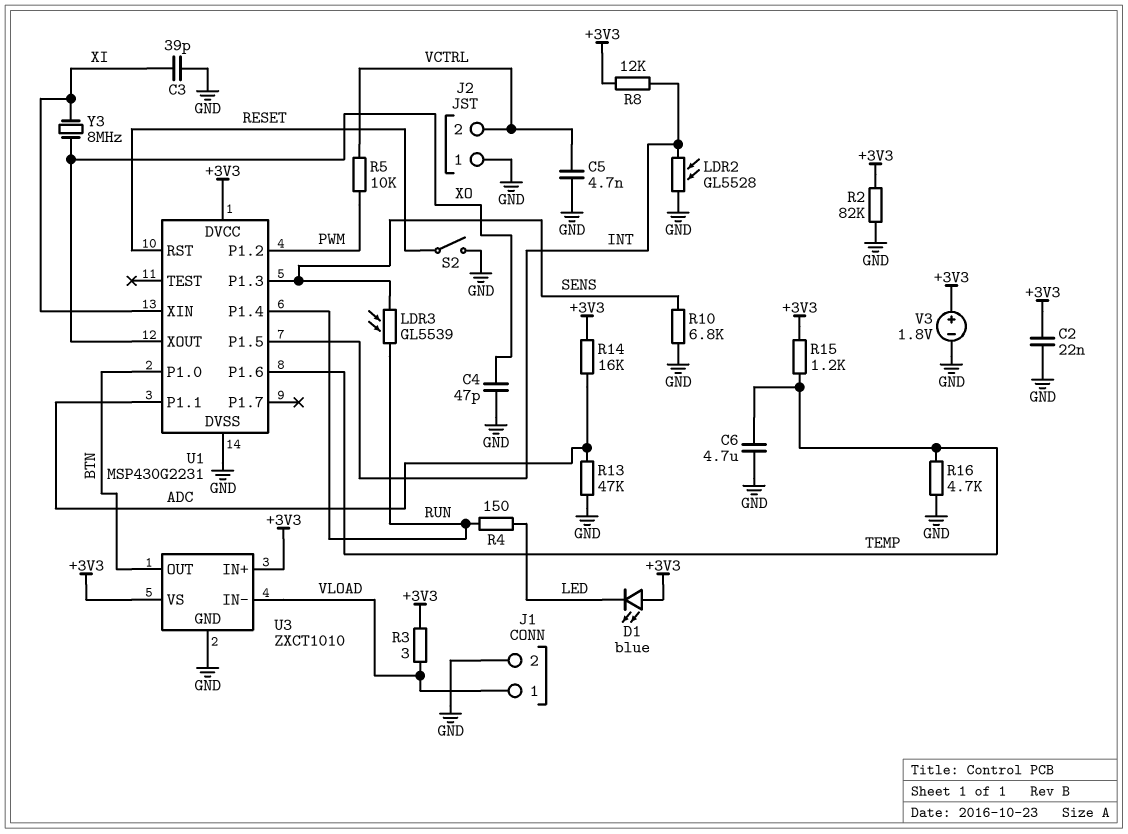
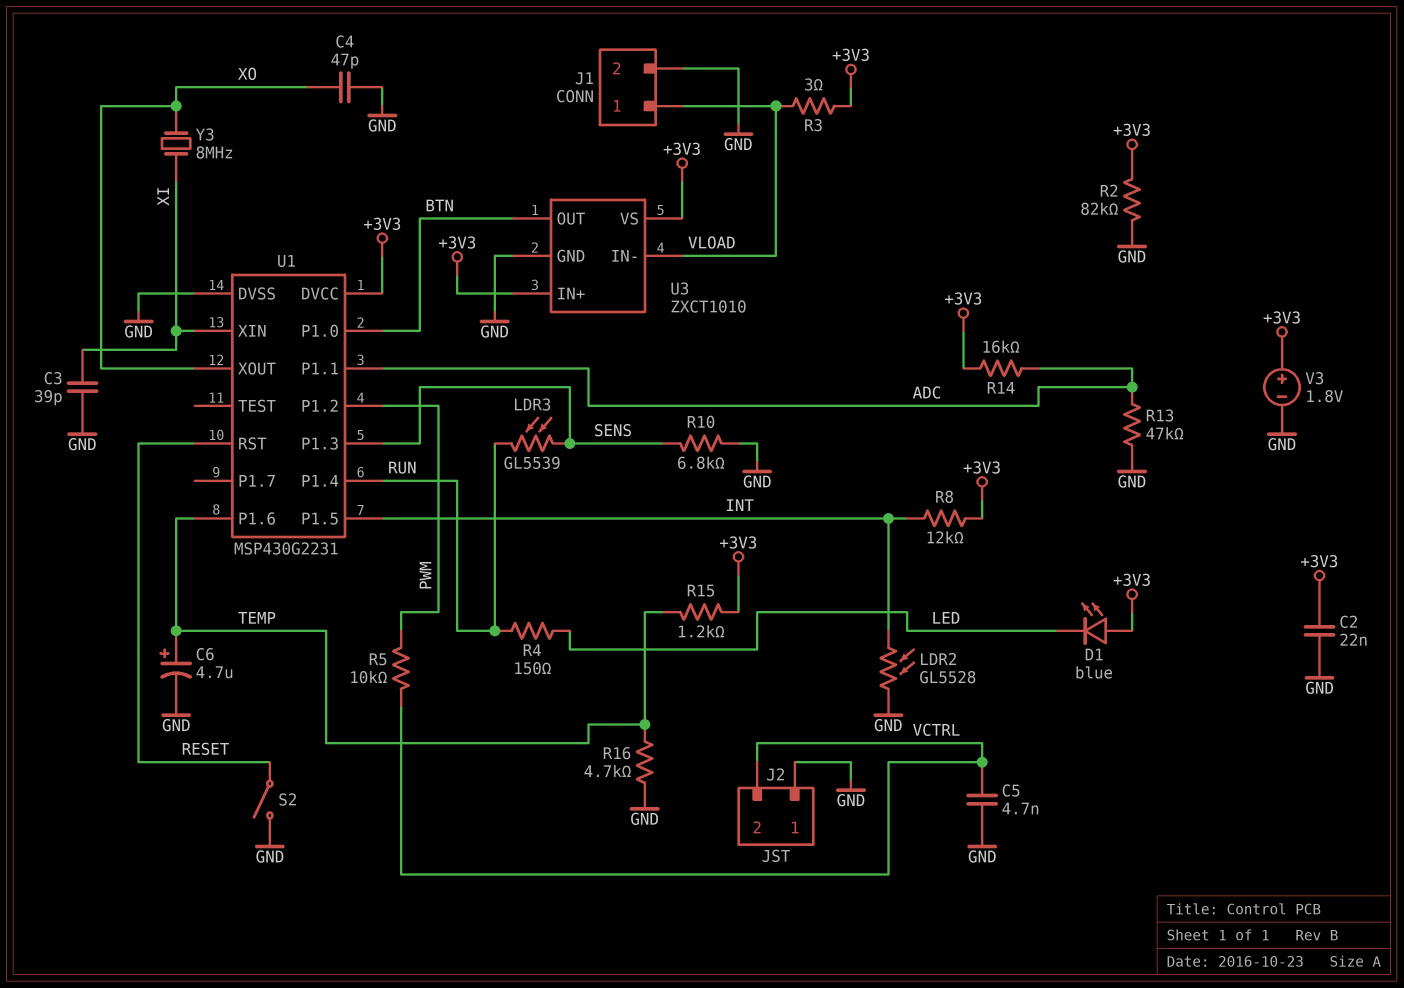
C6: 4.7uF (GND, TEMP) -> 4.7uF (plus TEMP, minus GND)

